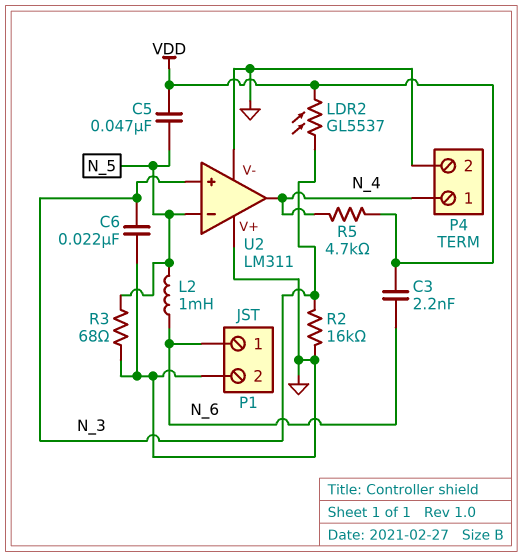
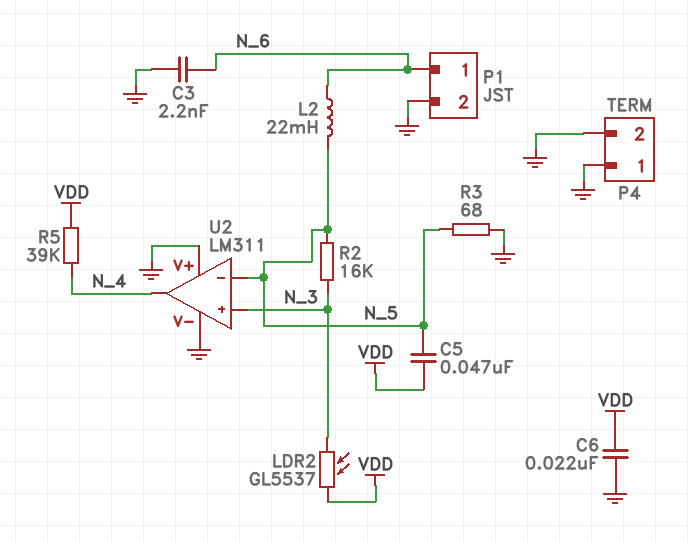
C3: 2.2nF (N_6, VDD) -> 2.2nF (GND, N_6)
C6: 22nF (GND, N_3) -> 22nF (GND, VDD)
L2: 1mH (N_5, N_6) -> 22mH (N_5, N_6)
P4 pin 1: N_4 -> GND
R2: 16k (GND, N_3) -> 16k (N_3, N_5)
R5: 4.7k (N_4, VDD) -> 39k (N_4, VDD)

